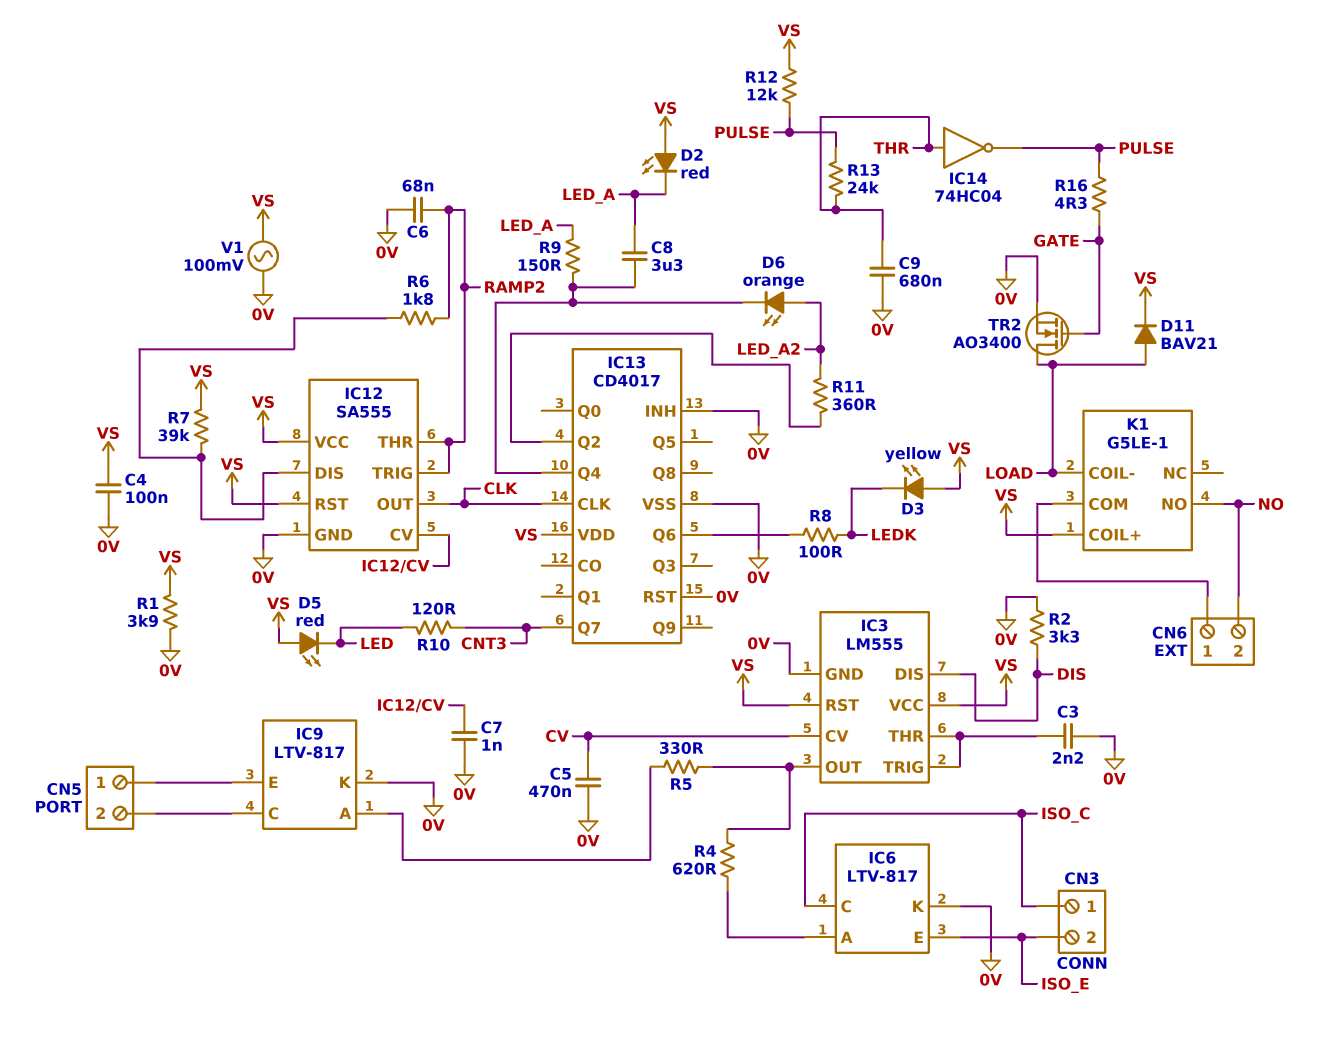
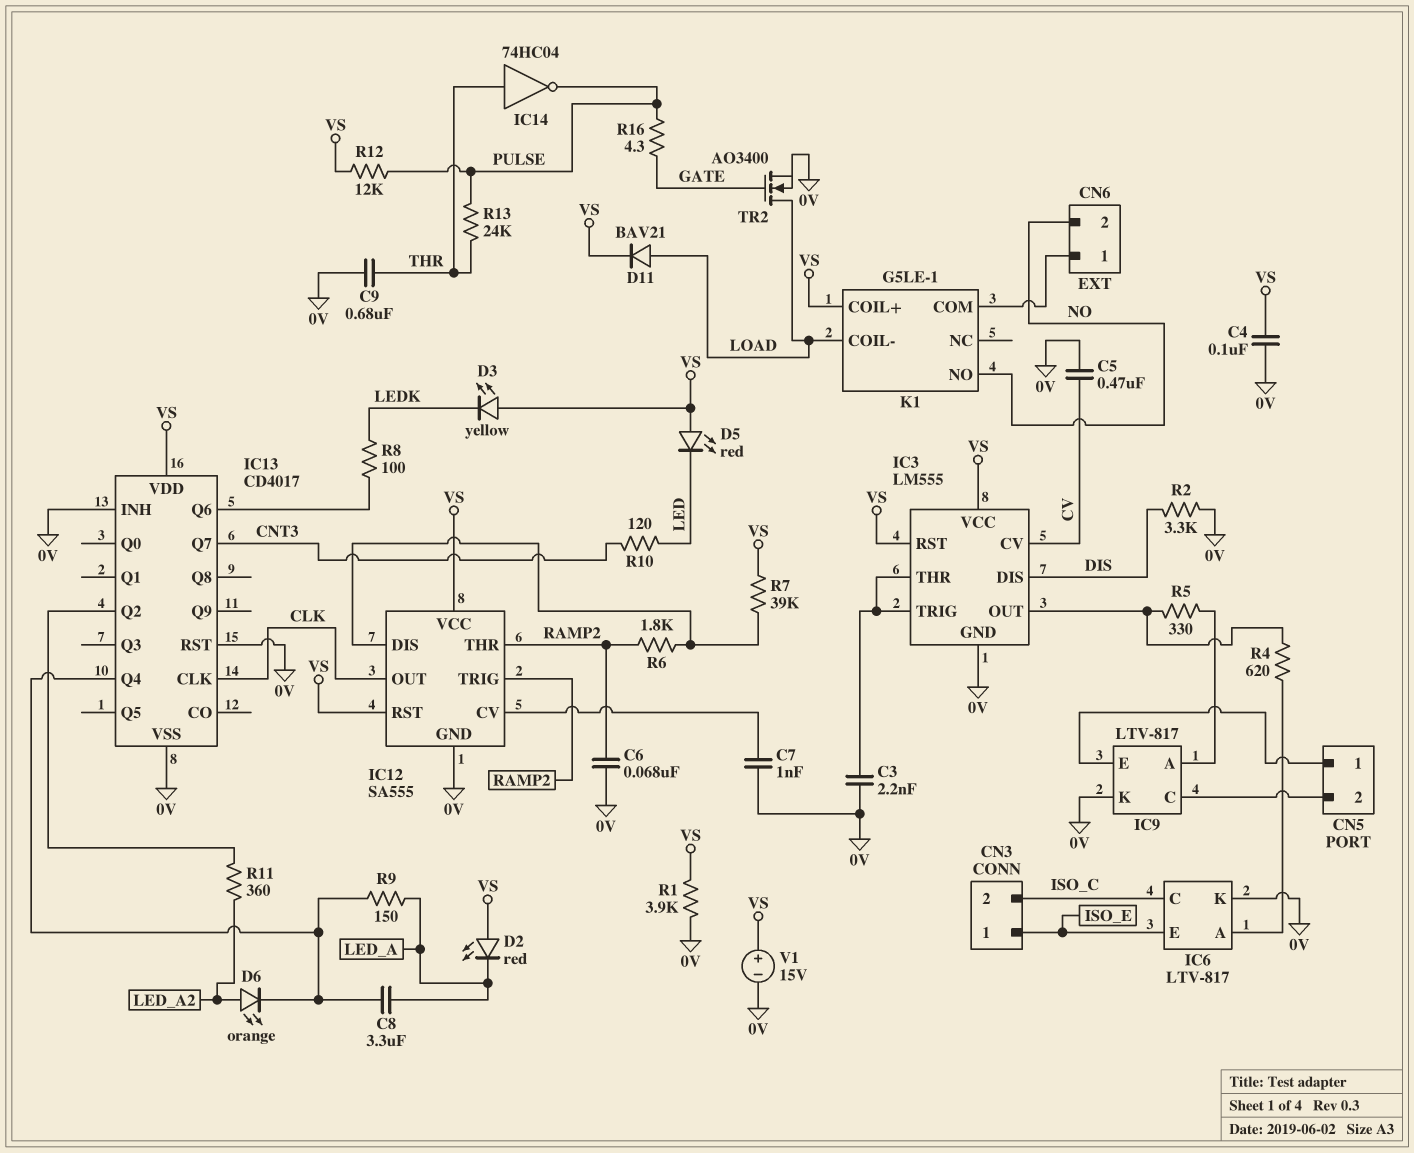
CN3 pin 1: ISO_C -> ISO_E
CN3 pin 2: ISO_E -> ISO_C
V1: AC 100mV (0V, VS) -> 15V (plus VS, minus 0V)

